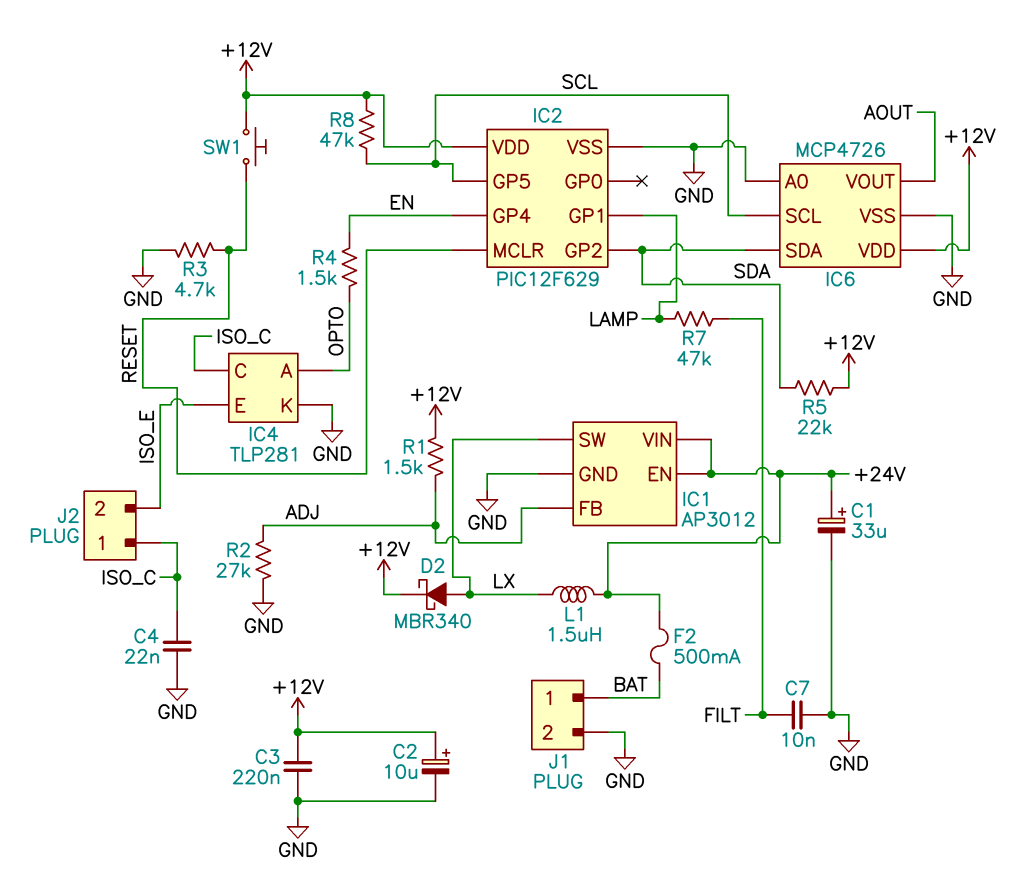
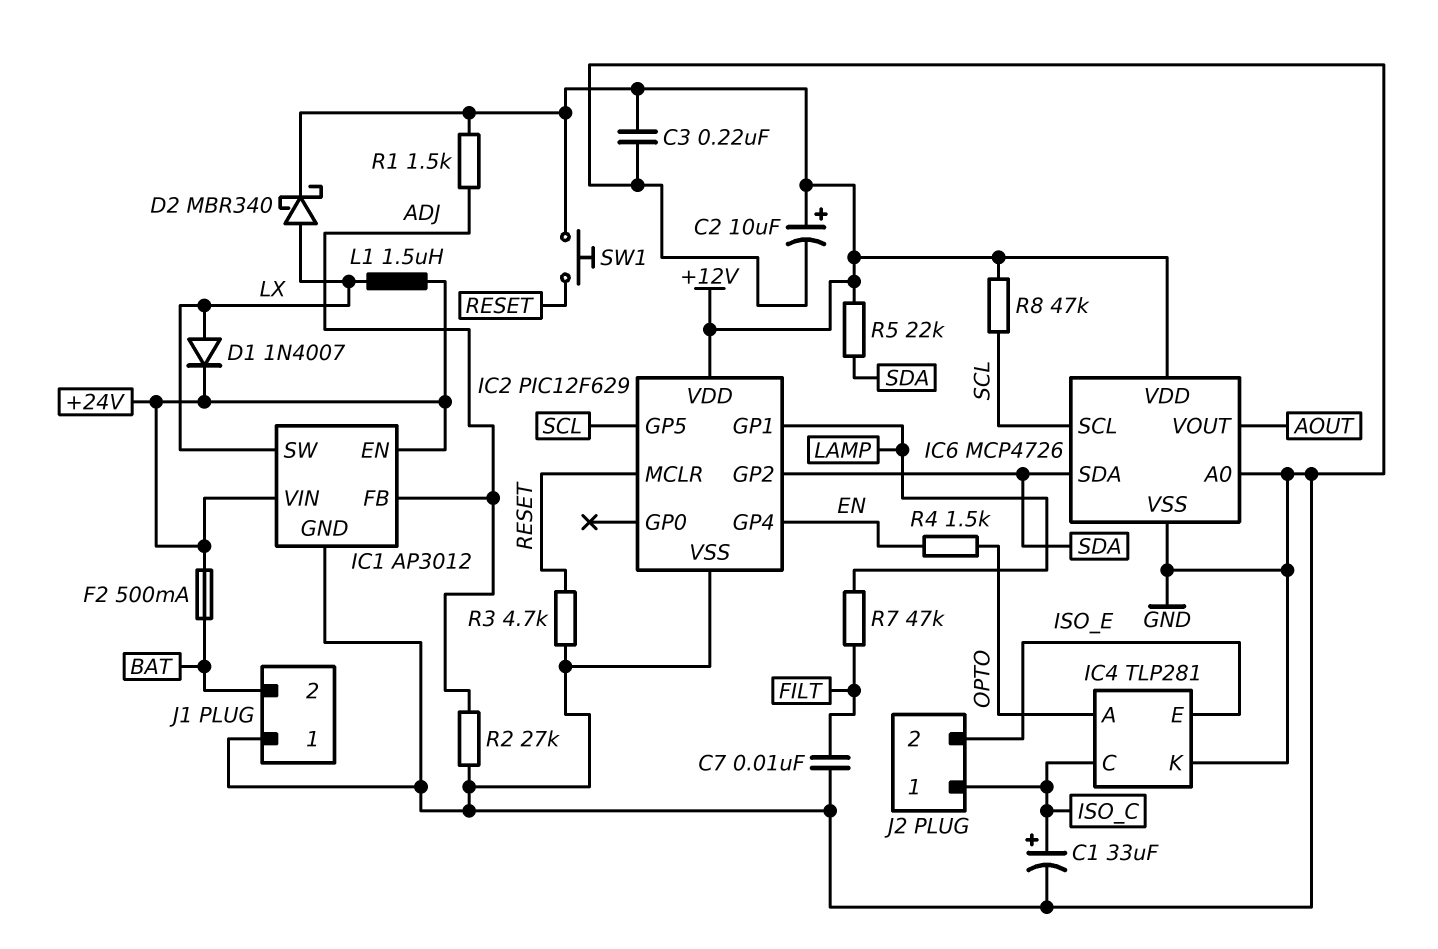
C1: 33uF (plus +24V, minus GND) -> 33uF (plus ISO_C, minus GND)
C4: 22nF (GND, ISO_C) -> none
D1: none -> diode 1N4007 (A LX, K +24V)
J1 pin 1: BAT -> GND
J1 pin 2: GND -> BAT

